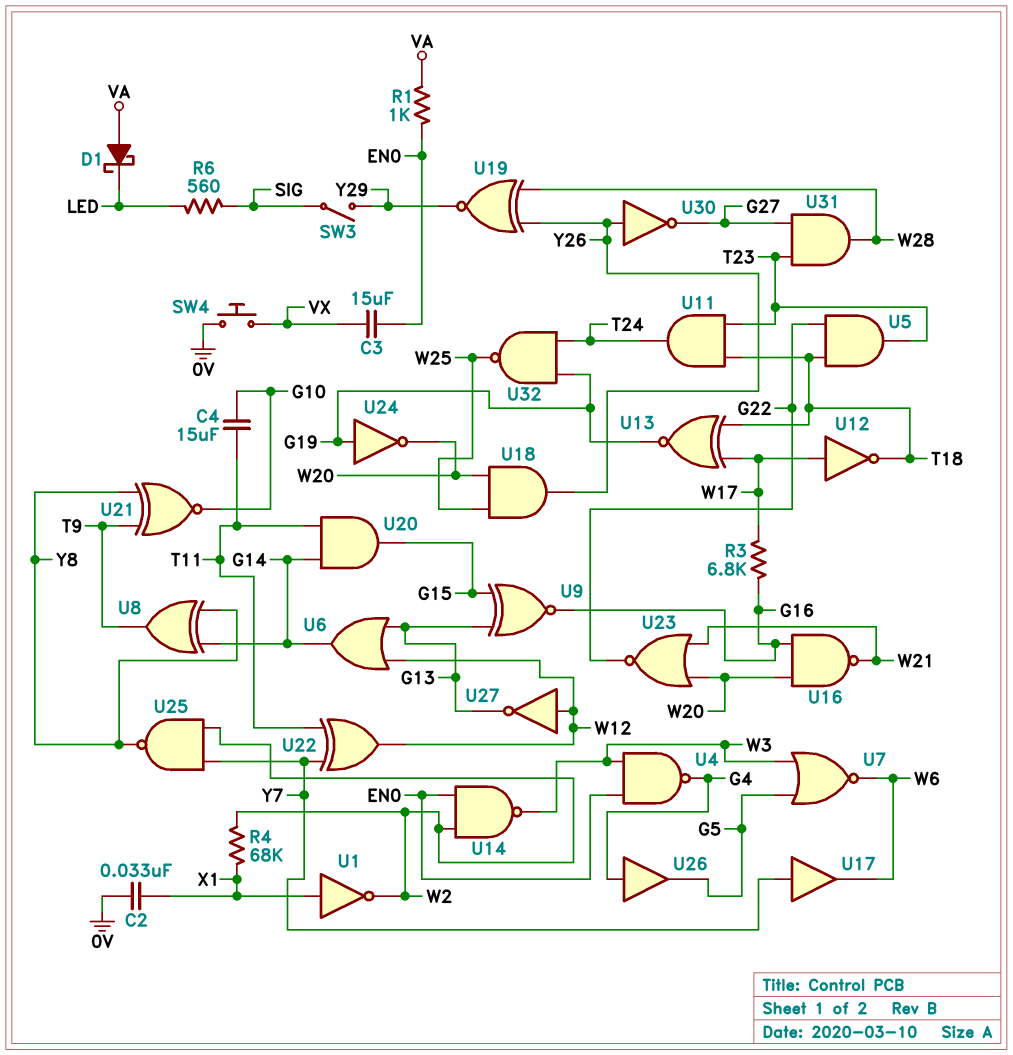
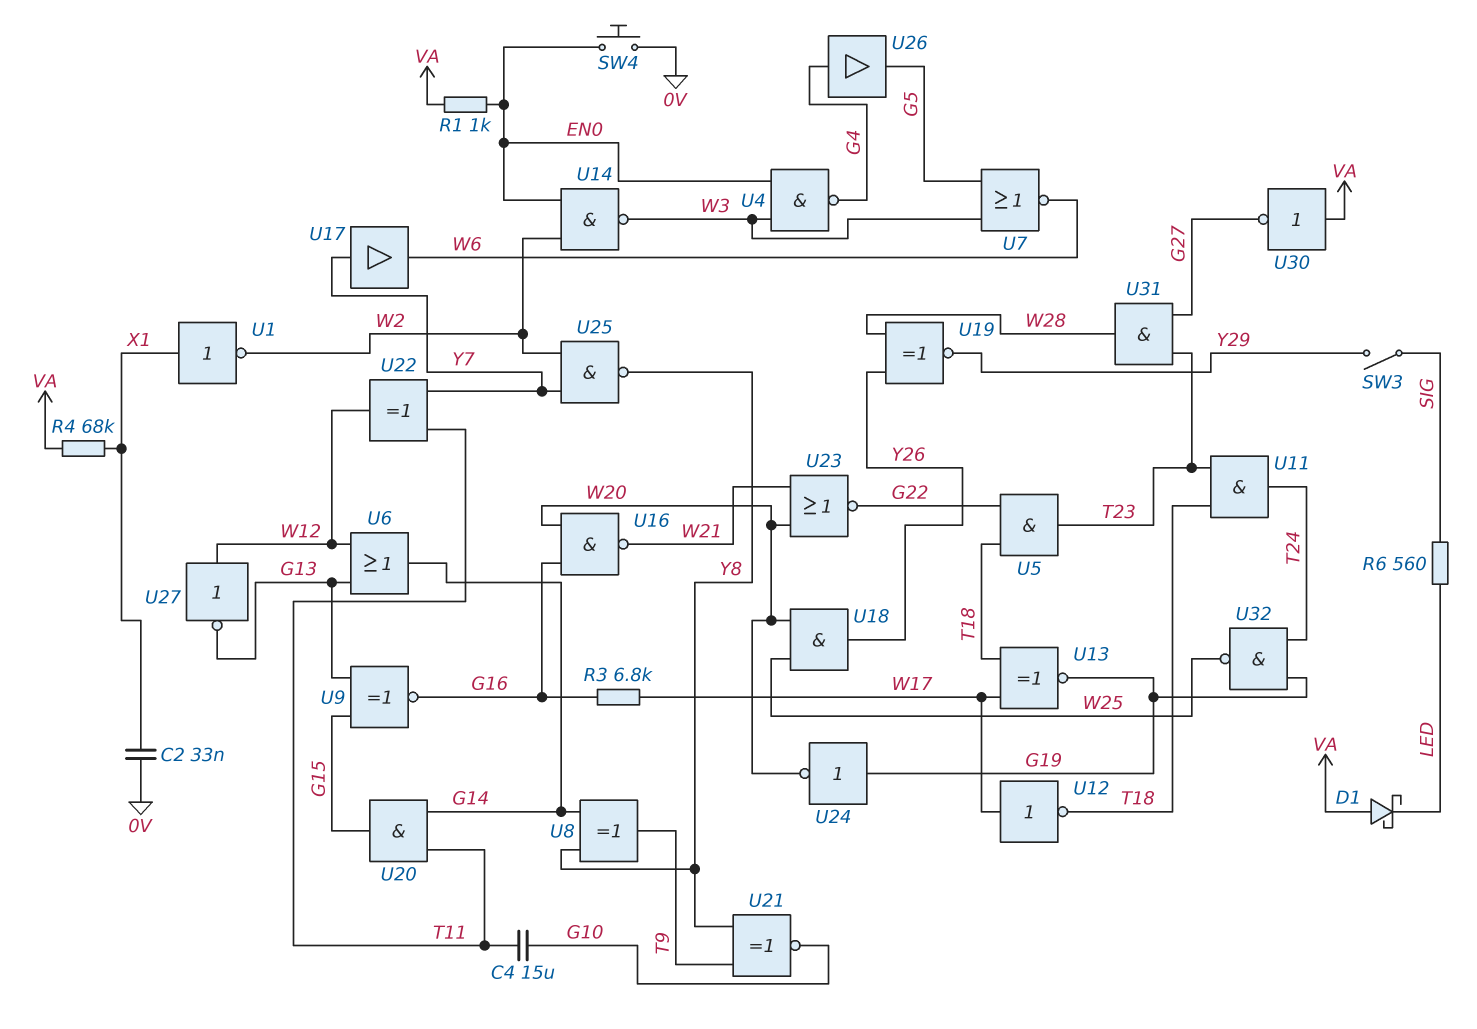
C3: 15uF (EN0, VX) -> none
R4: 68k (W2, X1) -> 68k (VA, X1)
SW4: button (0V, VX) -> button (0V, EN0)
U30: NOT (in Y26, out G27) -> NOT (in VA, out G27)

